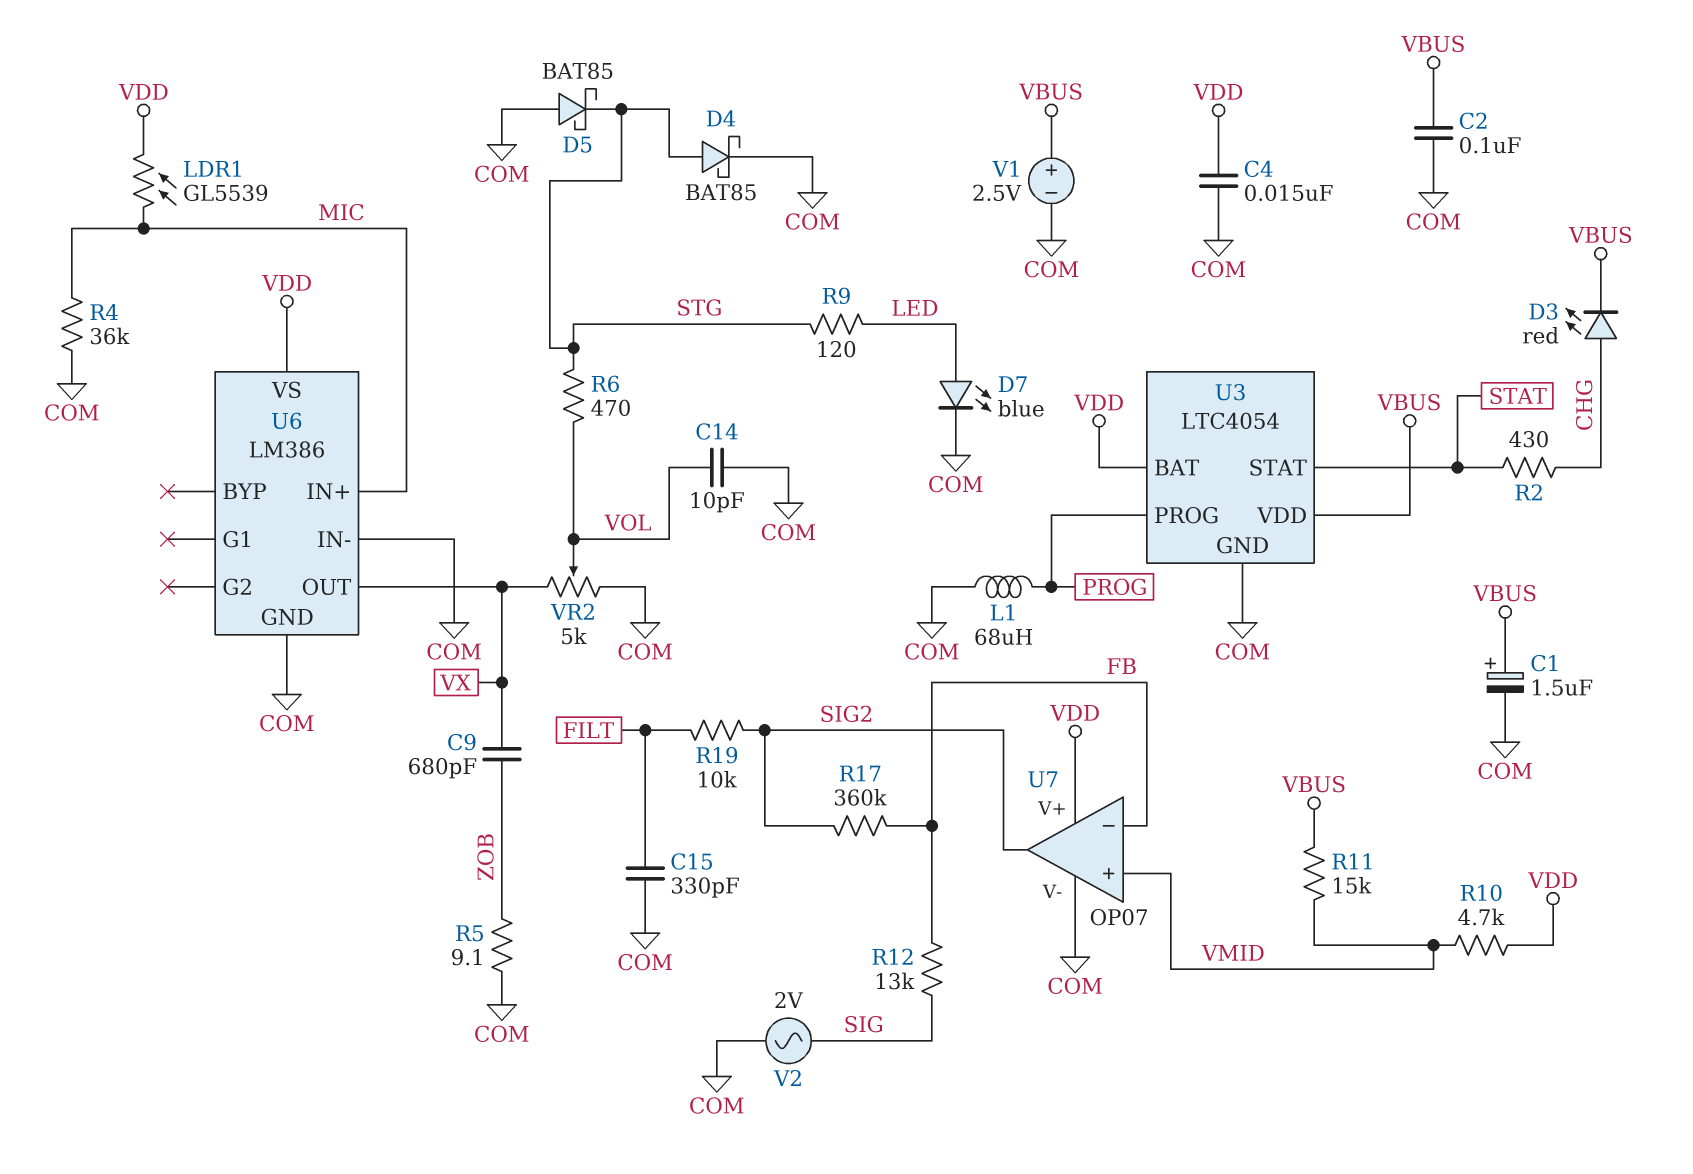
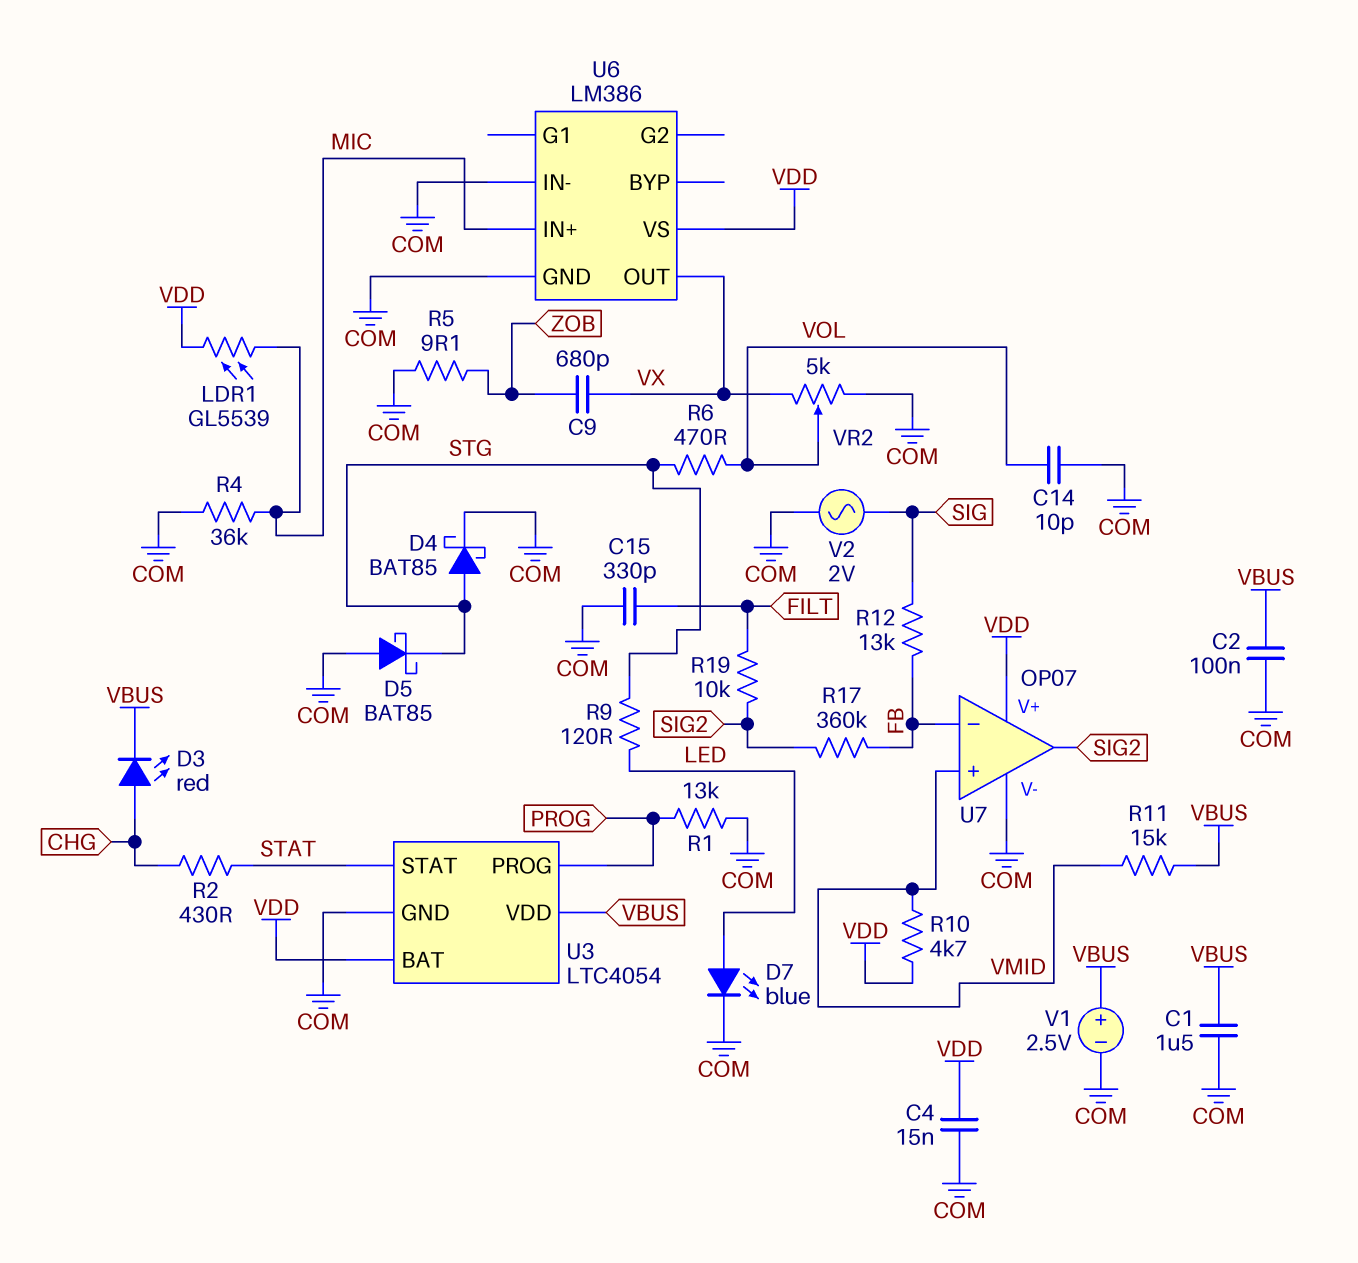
C1: 1.5uF (plus VBUS, minus COM) -> 1.5uF (COM, VBUS)
L1: 68uH (COM, PROG) -> none
R1: none -> 13k (COM, PROG)

